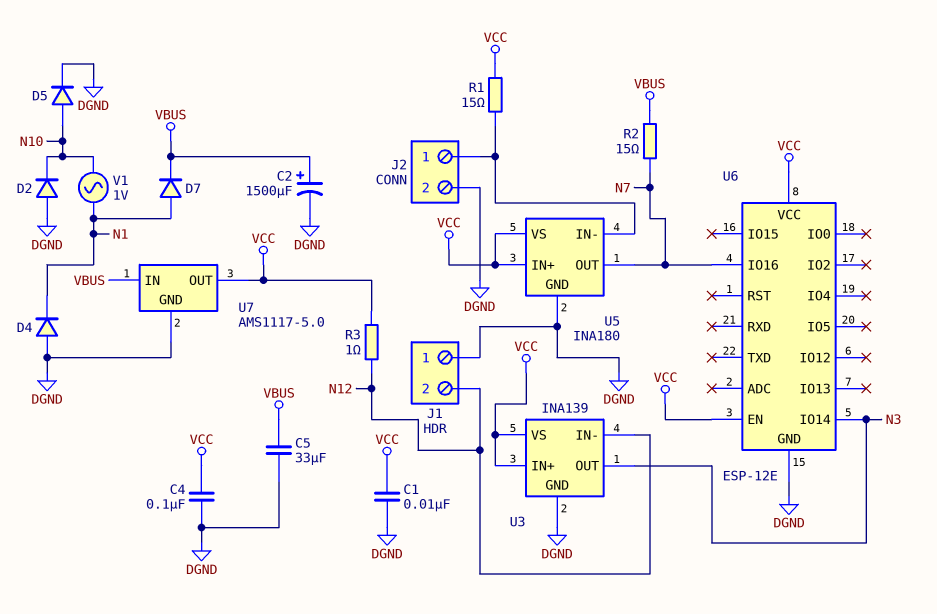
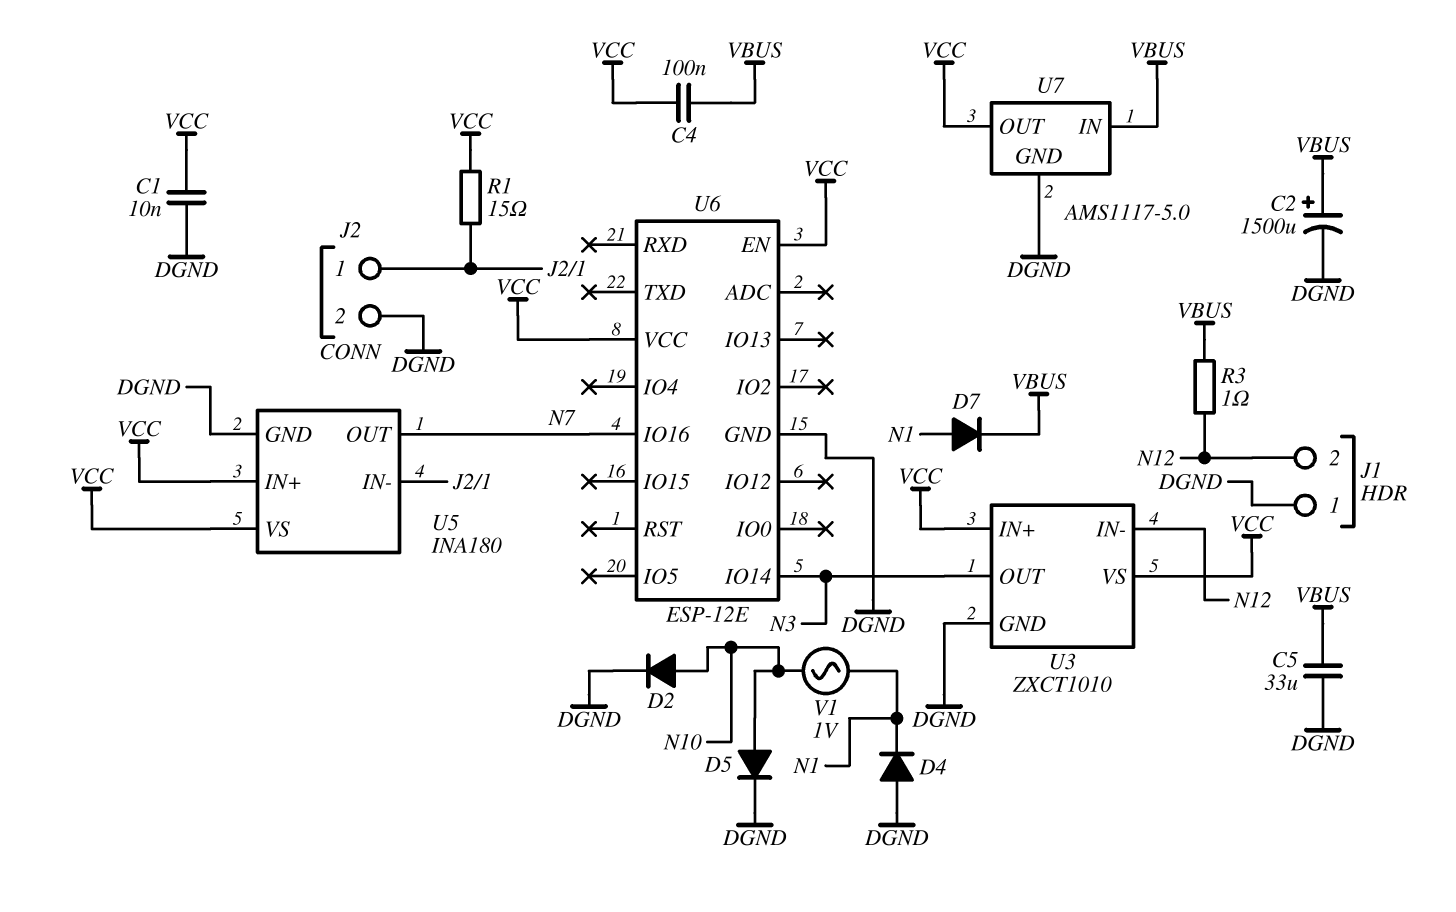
C4: 100nF (DGND, VCC) -> 100nF (VBUS, VCC)
D2: diode (A DGND, K N10) -> diode (A N10, K DGND)
R2: 15 (N7, VBUS) -> none
R3: 1 (N12, VCC) -> 1 (N12, VBUS)
U3: INA139 -> ZXCT1010

